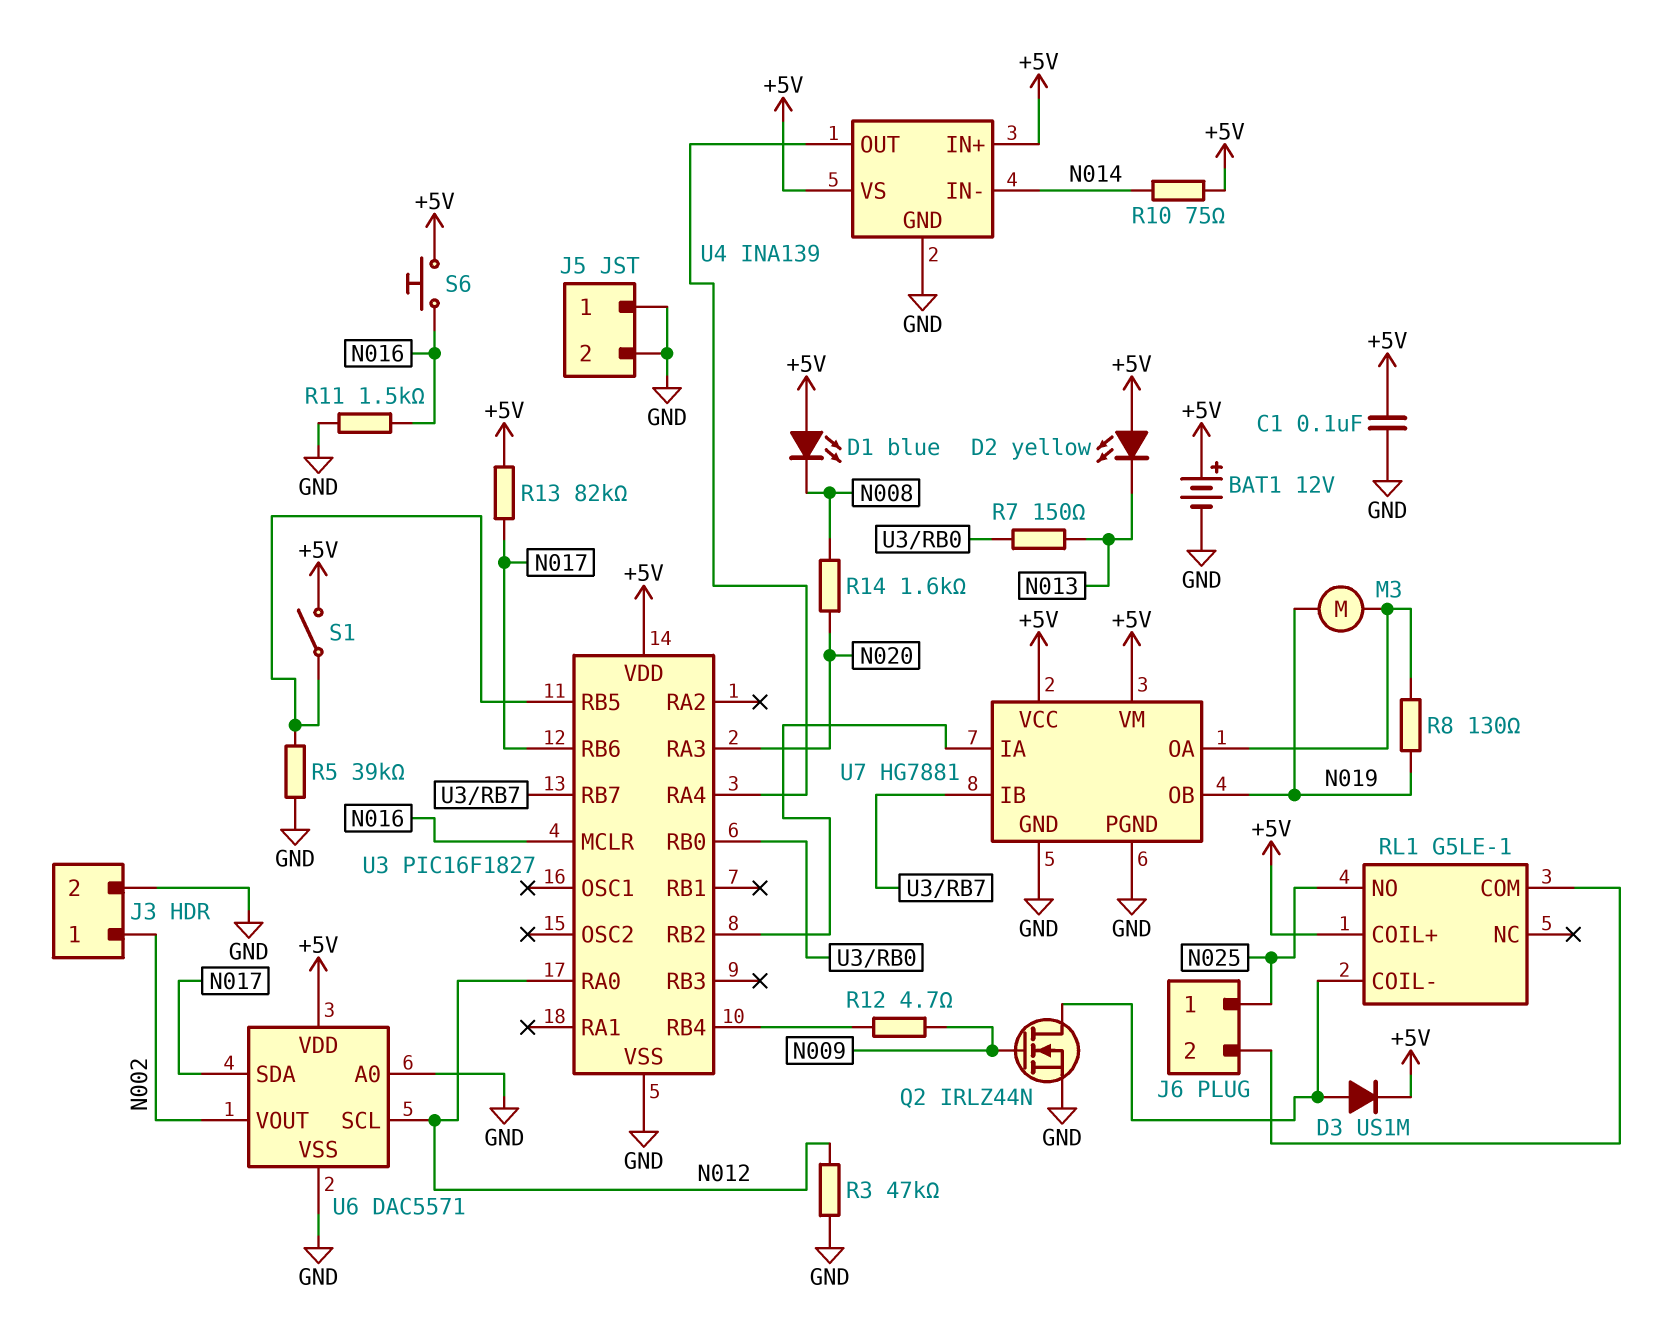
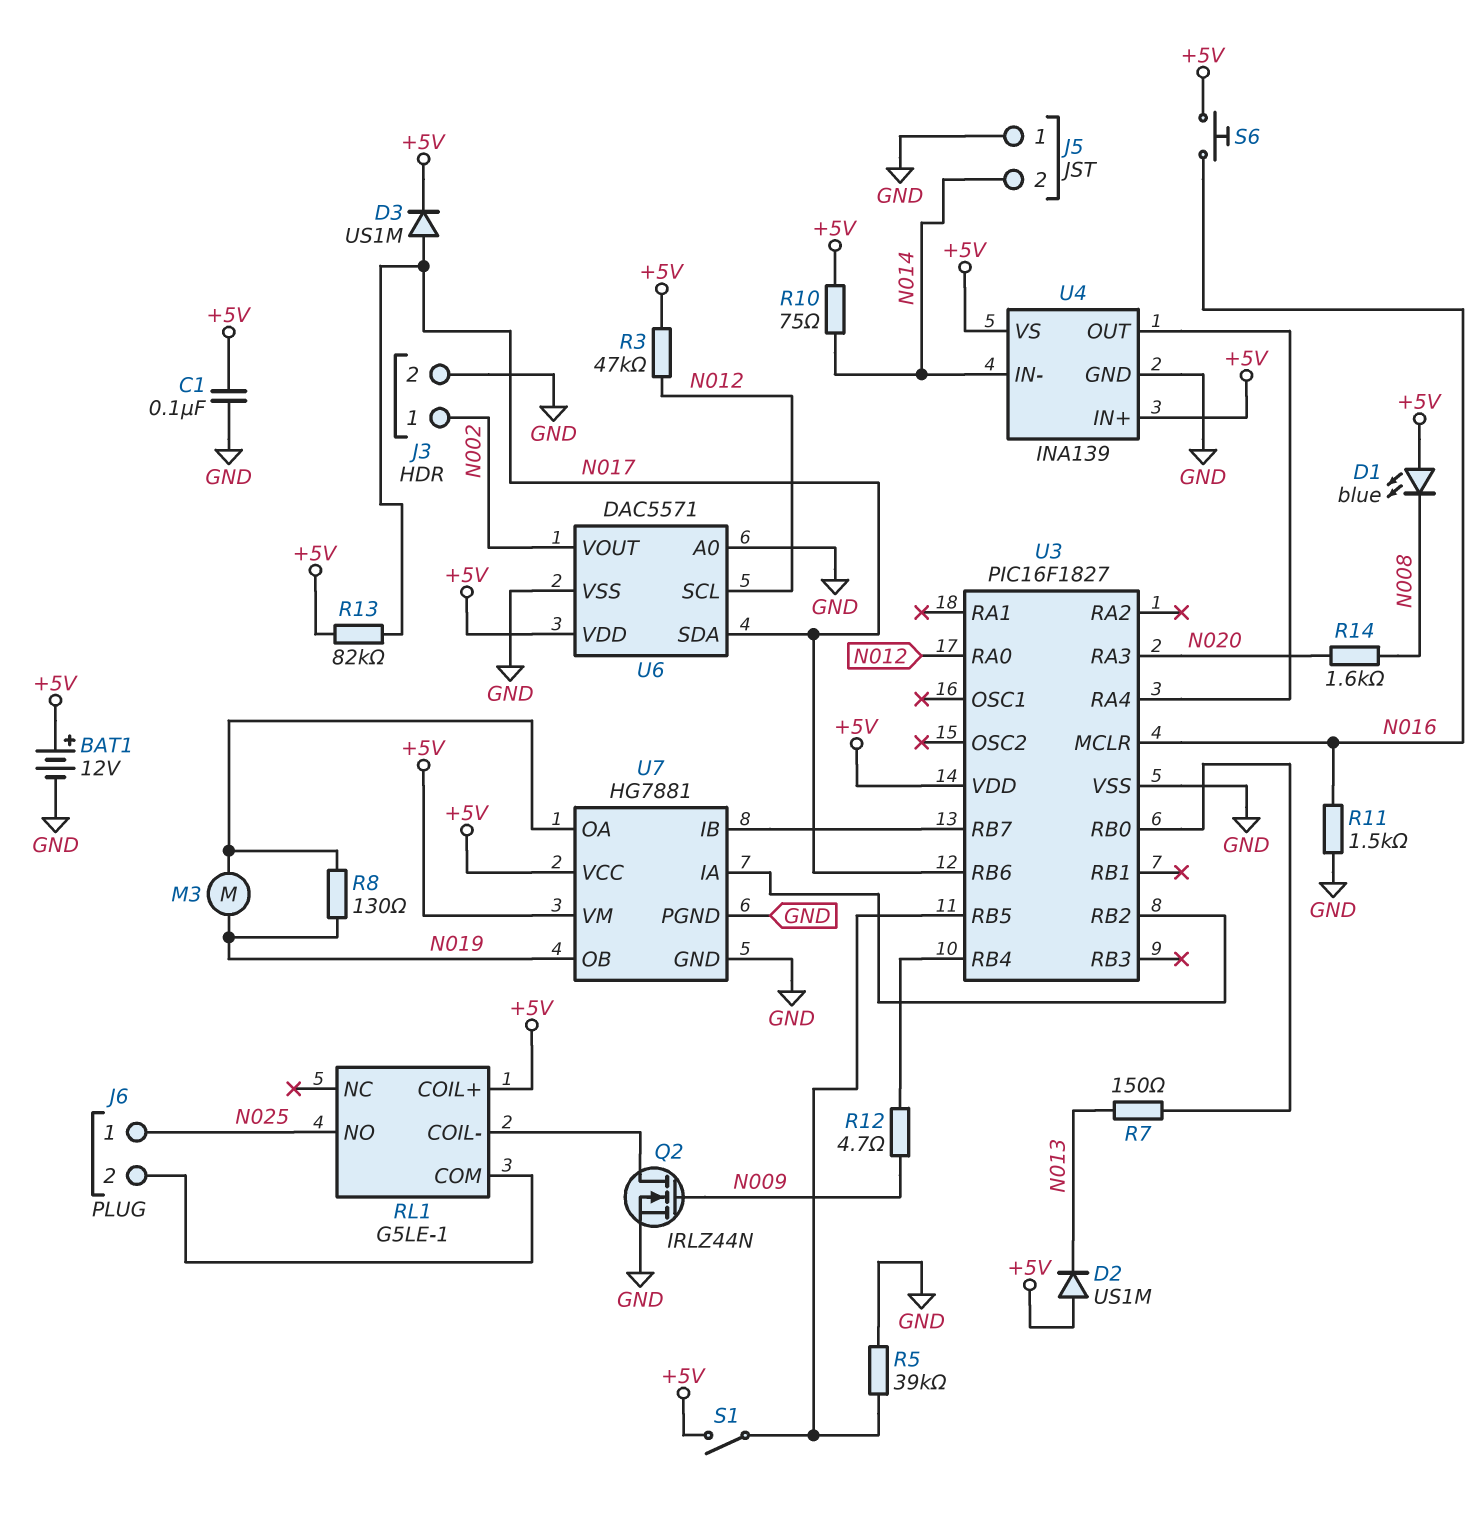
D2: LED yellow (A +5V, K N013) -> diode US1M (A +5V, K N013)
D3: diode US1M (A RL1/COIL-, K +5V) -> diode US1M (A N017, K +5V)
J5 pin 2: GND -> N014
R3: 47k (GND, N012) -> 47k (+5V, N012)

